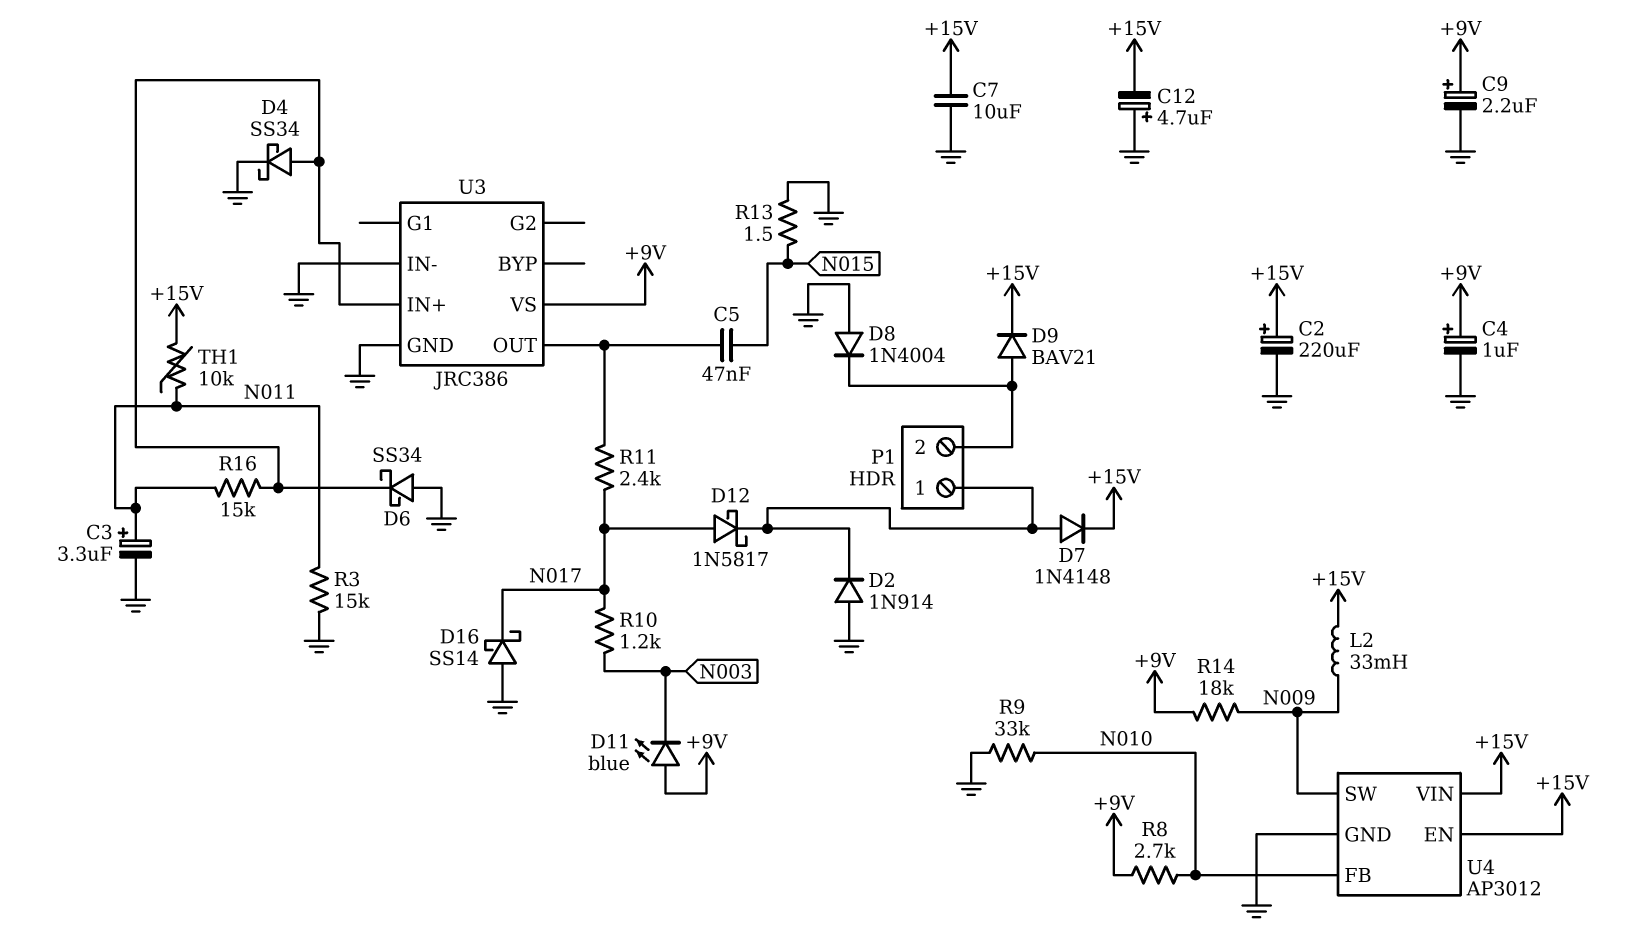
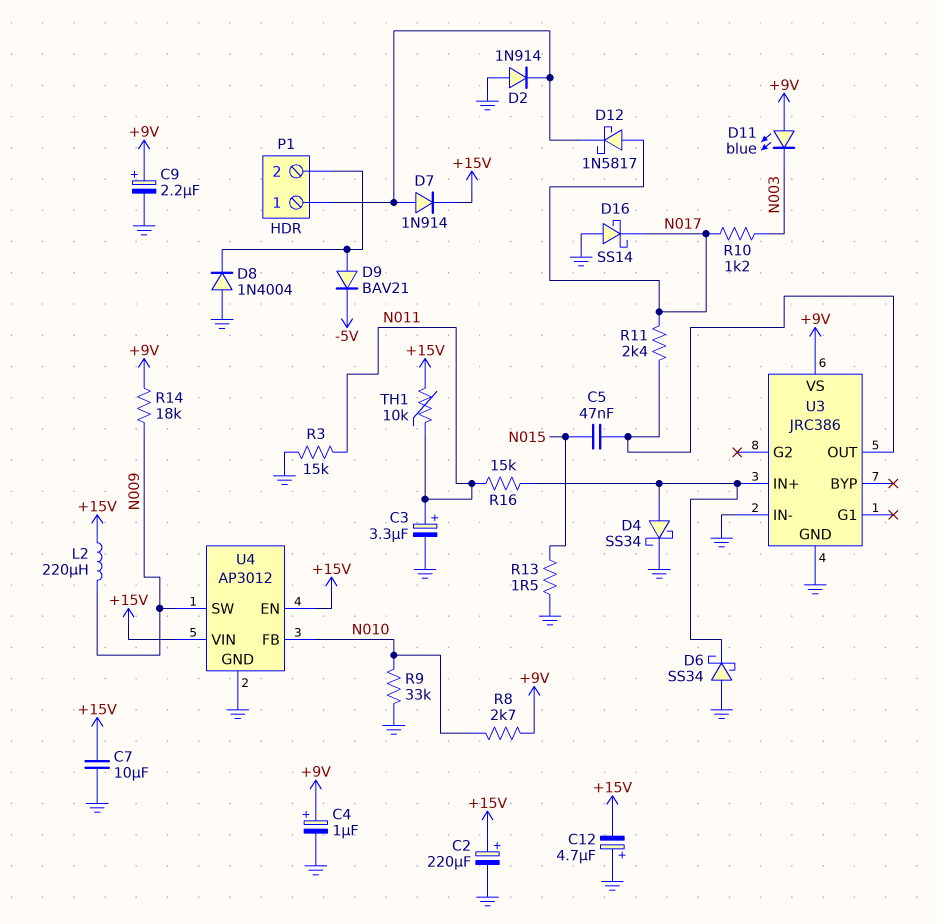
D7: diode 1N4148 (A P1/1, K +15V) -> diode 1N914 (A P1/1, K +15V)
D9: diode BAV21 (A P1/2, K +15V) -> diode BAV21 (A P1/2, K -5V)
L2: 33mH (+15V, N009) -> 220uH (+15V, N009)

